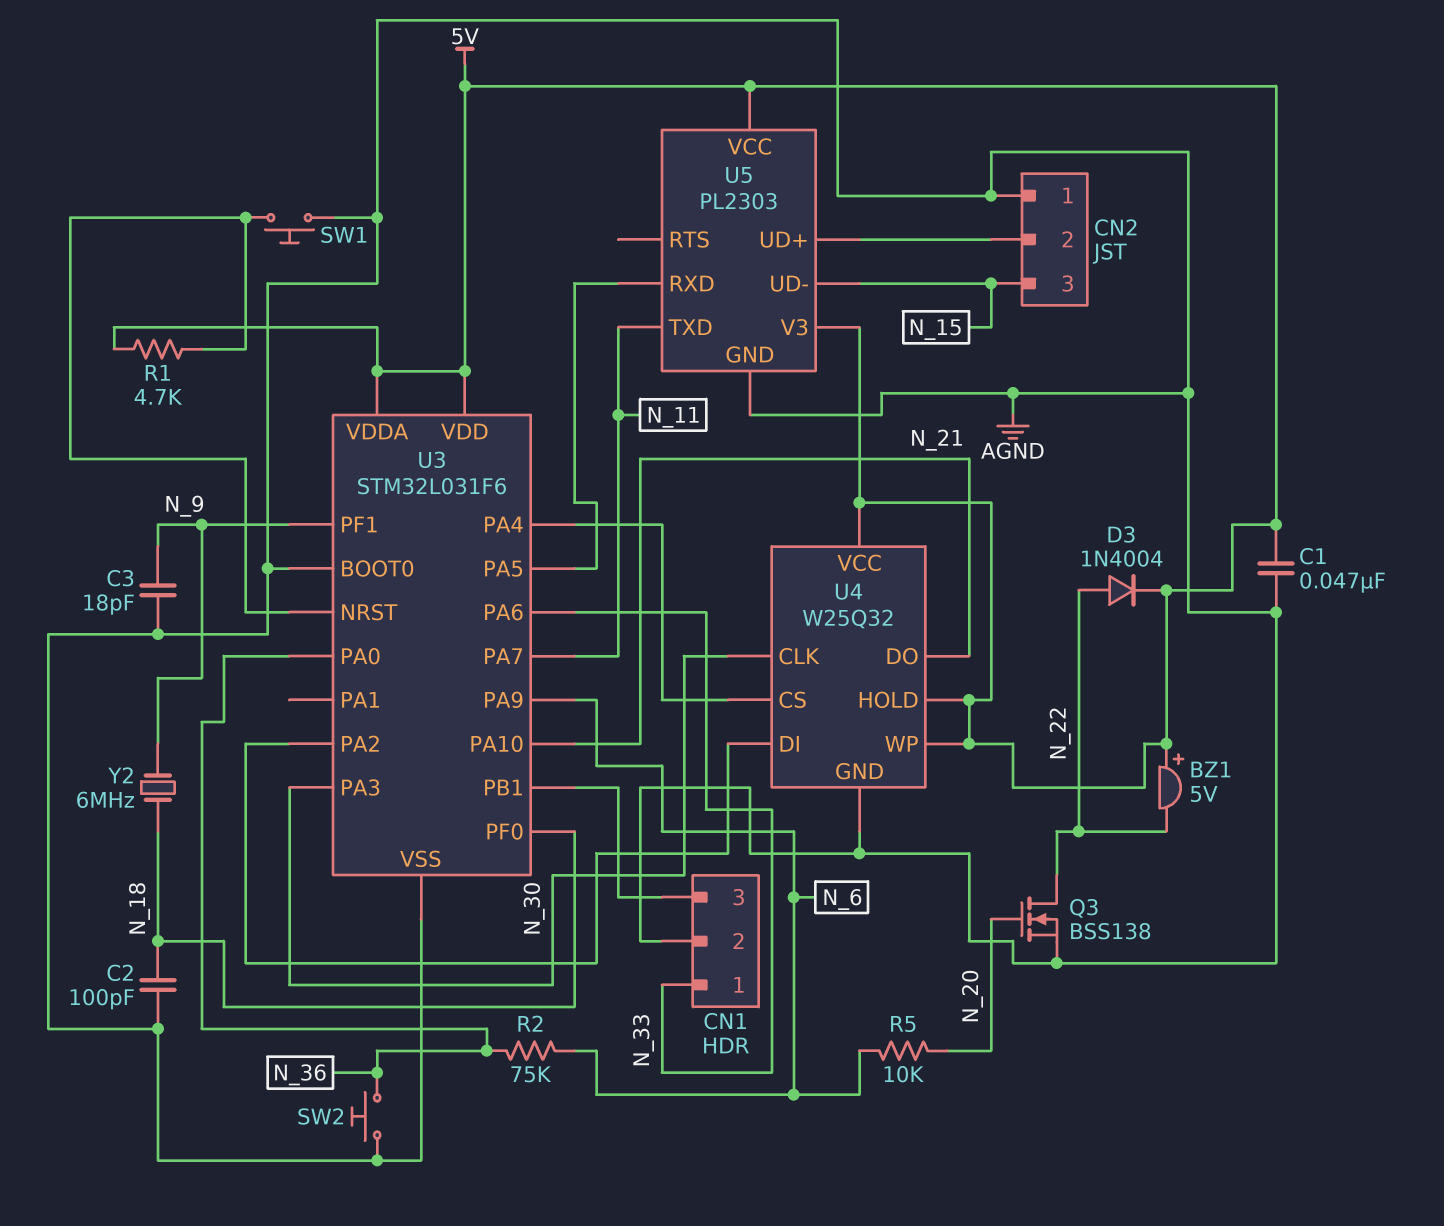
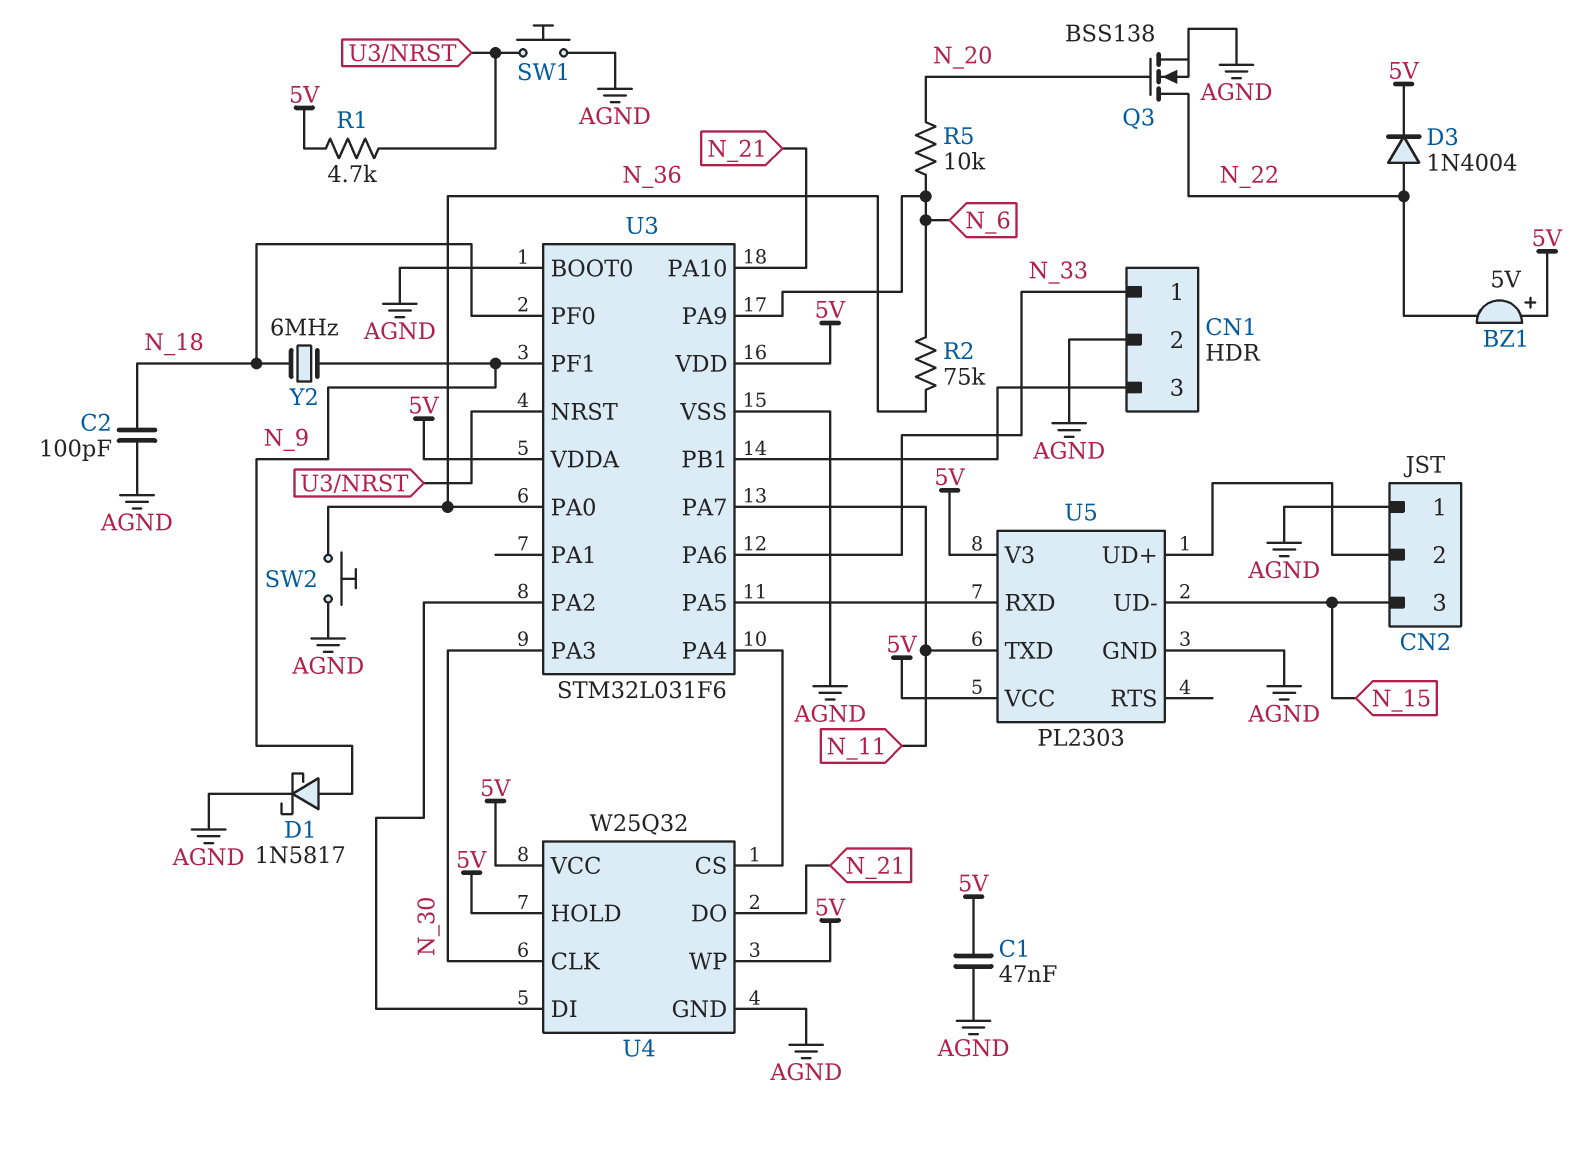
C3: 18pF (AGND, N_9) -> none
D1: none -> schottky 1N5817 (A N_9, K AGND)

